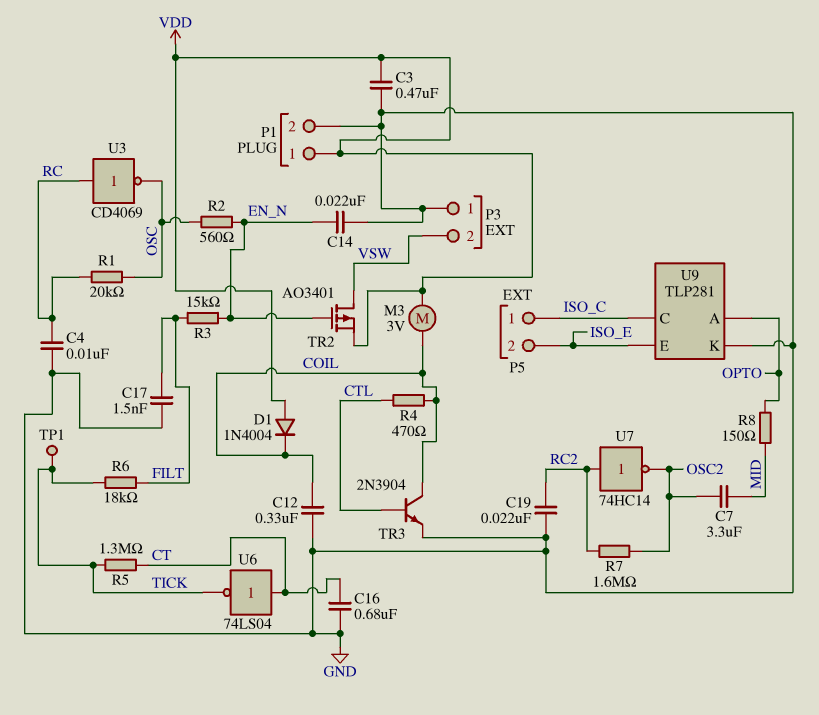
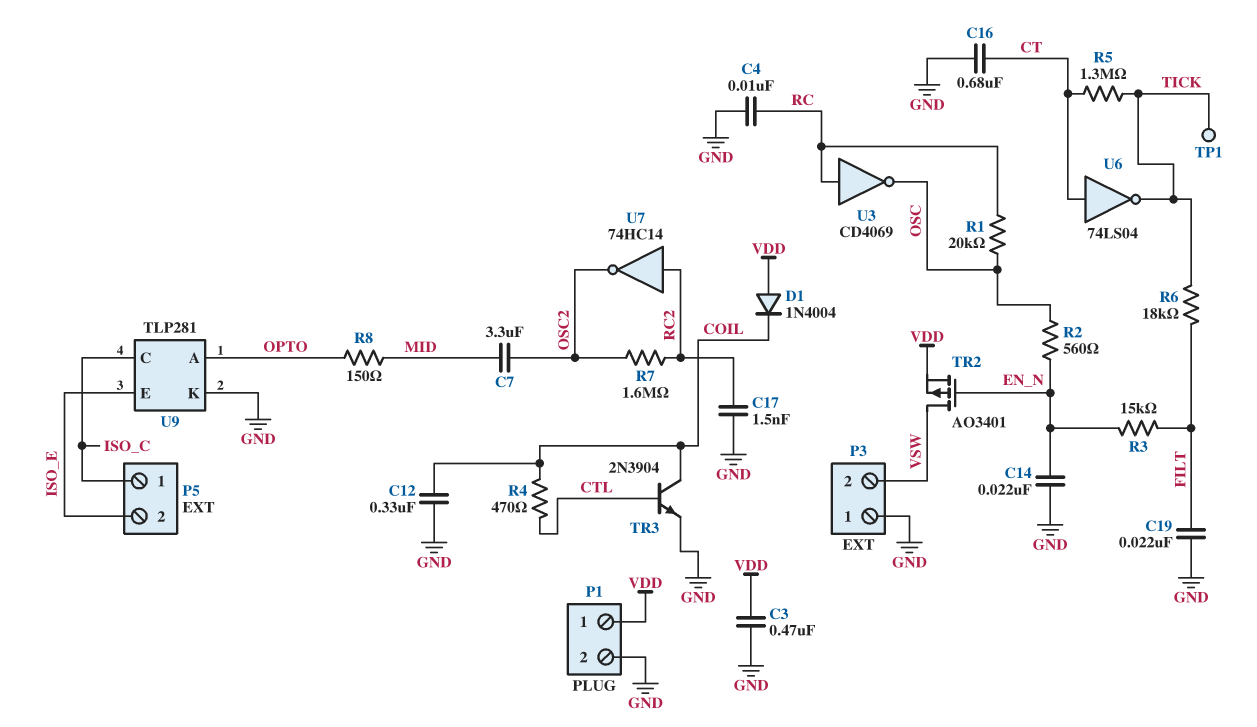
C17: 1.5nF (FILT, GND) -> 1.5nF (GND, RC2)
C19: 22nF (GND, RC2) -> 22nF (FILT, GND)
M3: motor 3V (COIL, VDD) -> none

